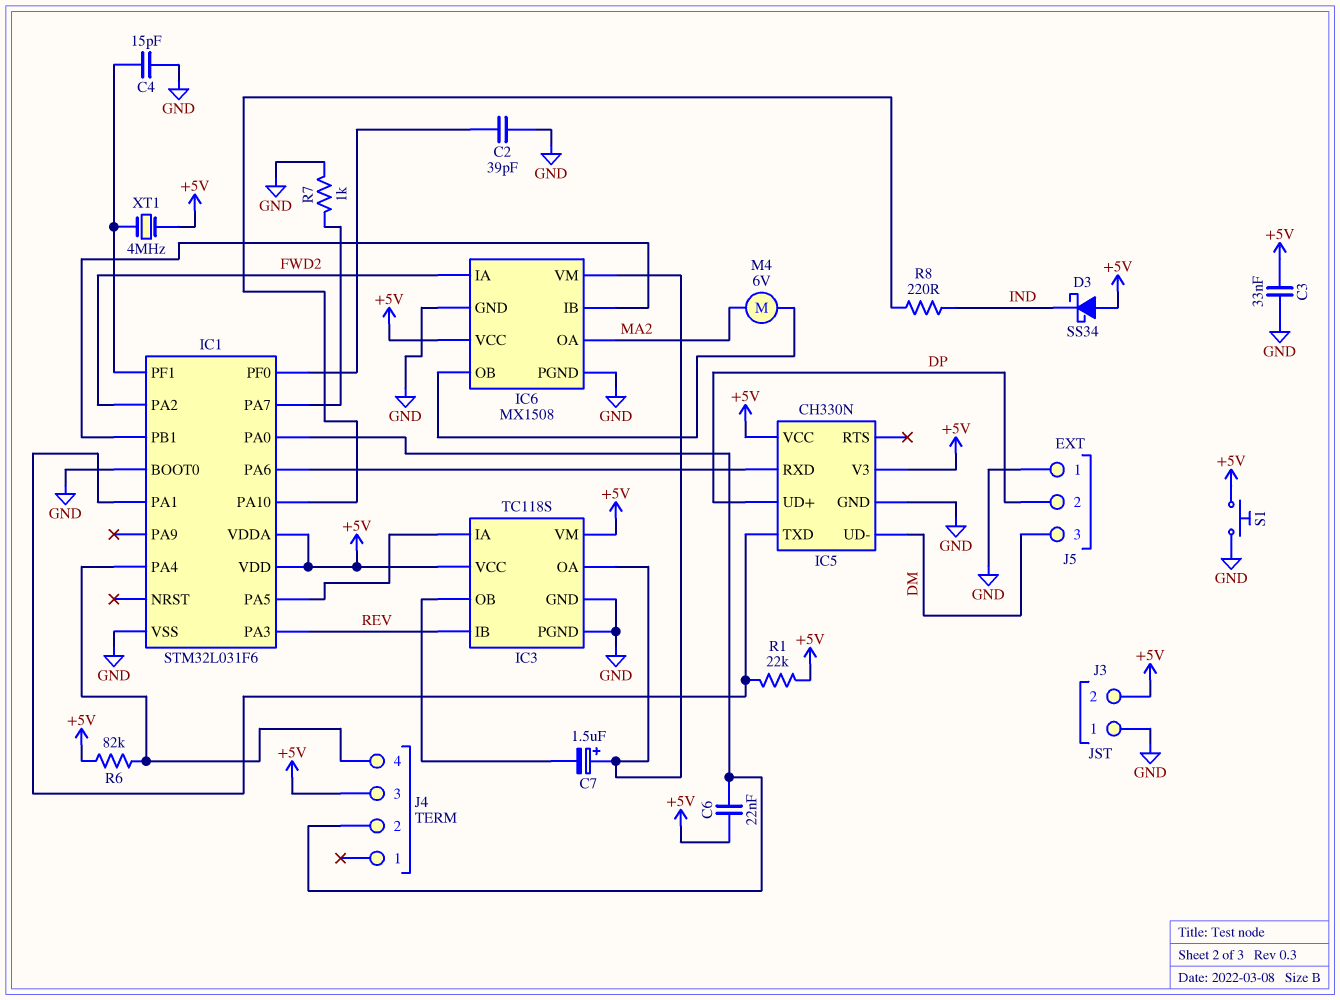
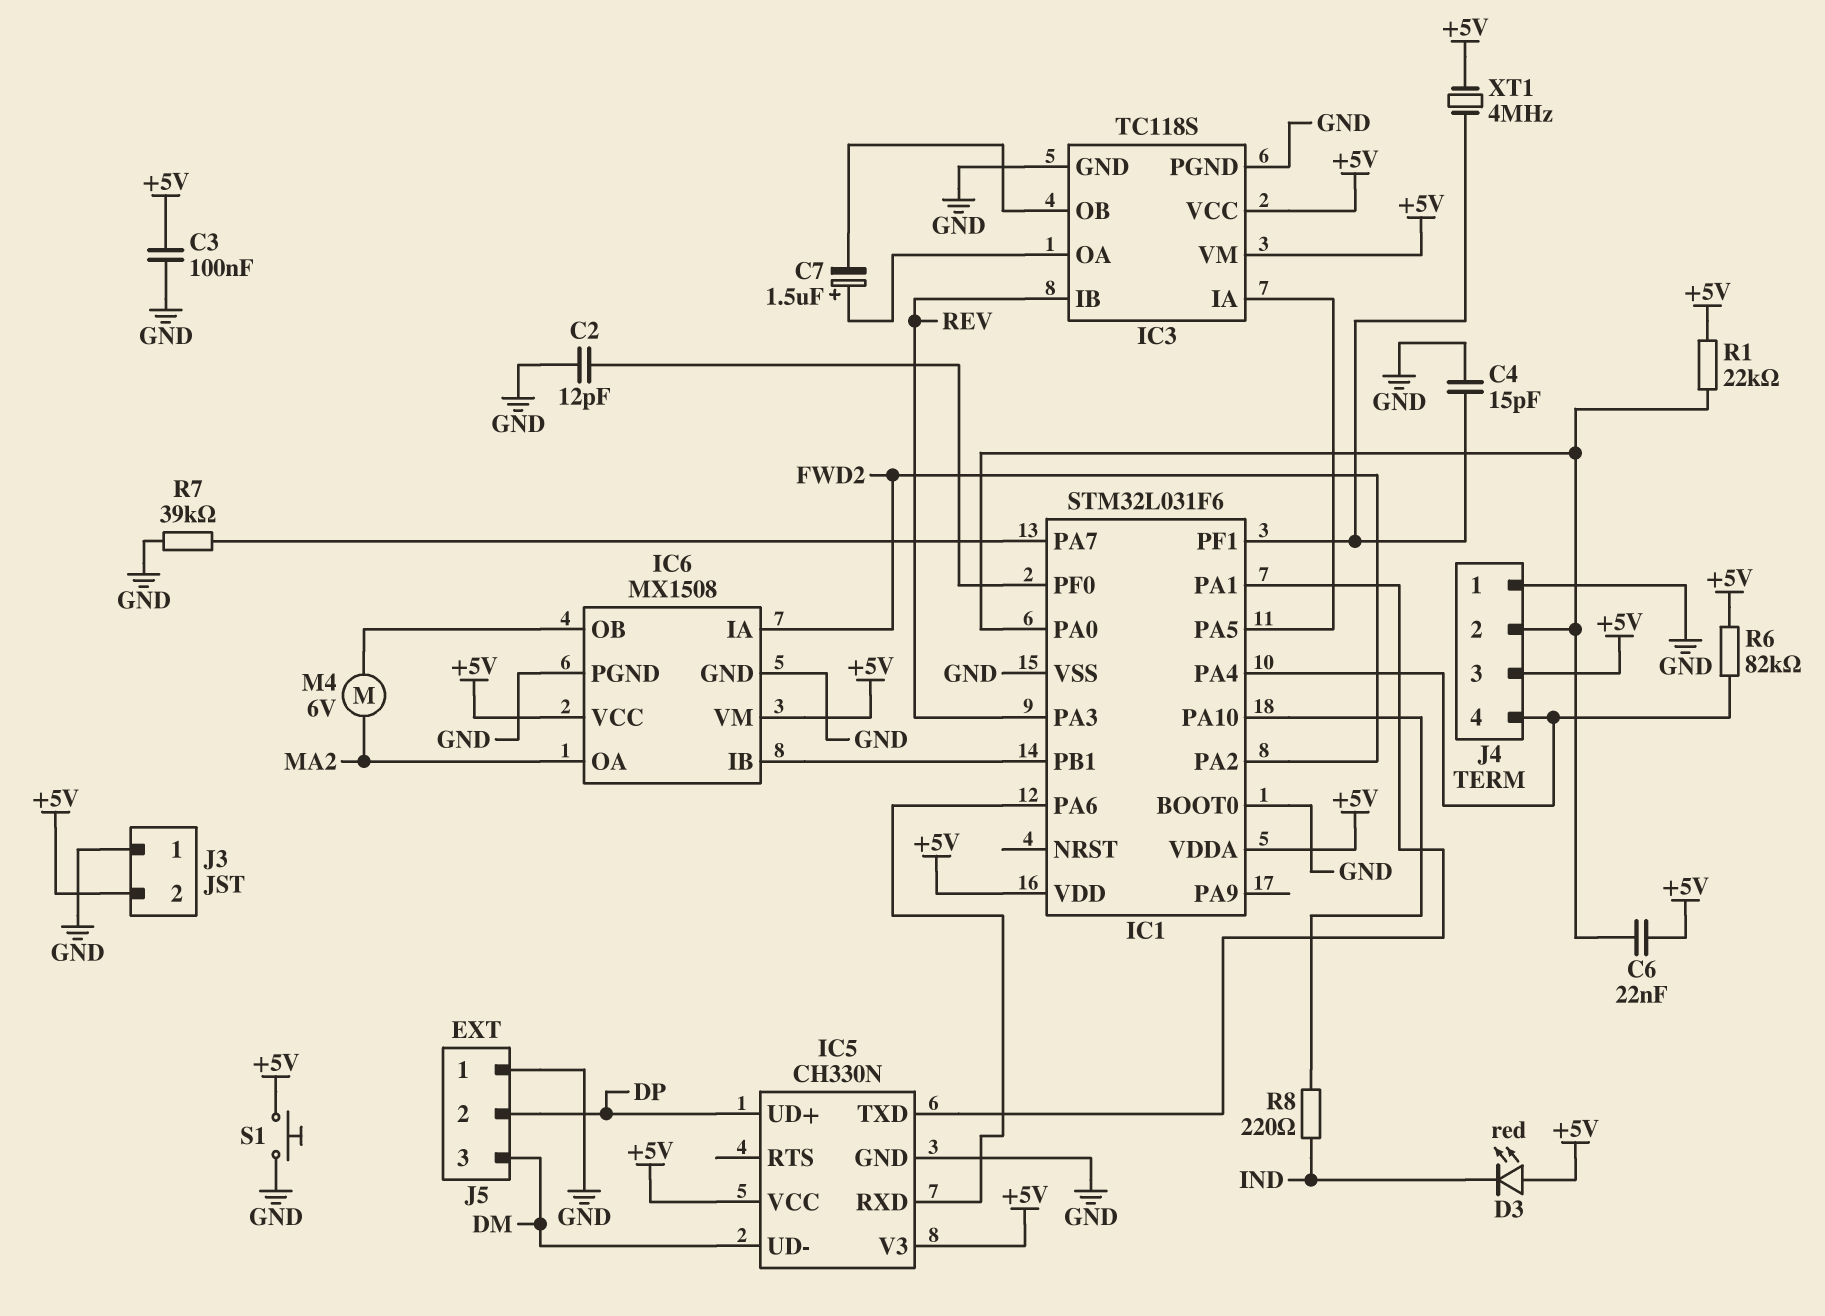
C2: 39pF (GND, IC1/PF0) -> 12pF (GND, IC1/PF0)
C3: 33nF (+5V, GND) -> 100nF (+5V, GND)
D3: schottky SS34 (A +5V, K IND) -> LED red (A +5V, K IND)
IC6 pin VM: IC3/OA -> +5V
J4 pin 1: none -> GND
R1: 22k (+5V, IC1/PA1) -> 22k (+5V, IC1/PA0)
R7: 1k (GND, IC1/PA7) -> 39k (GND, IC1/PA7)

